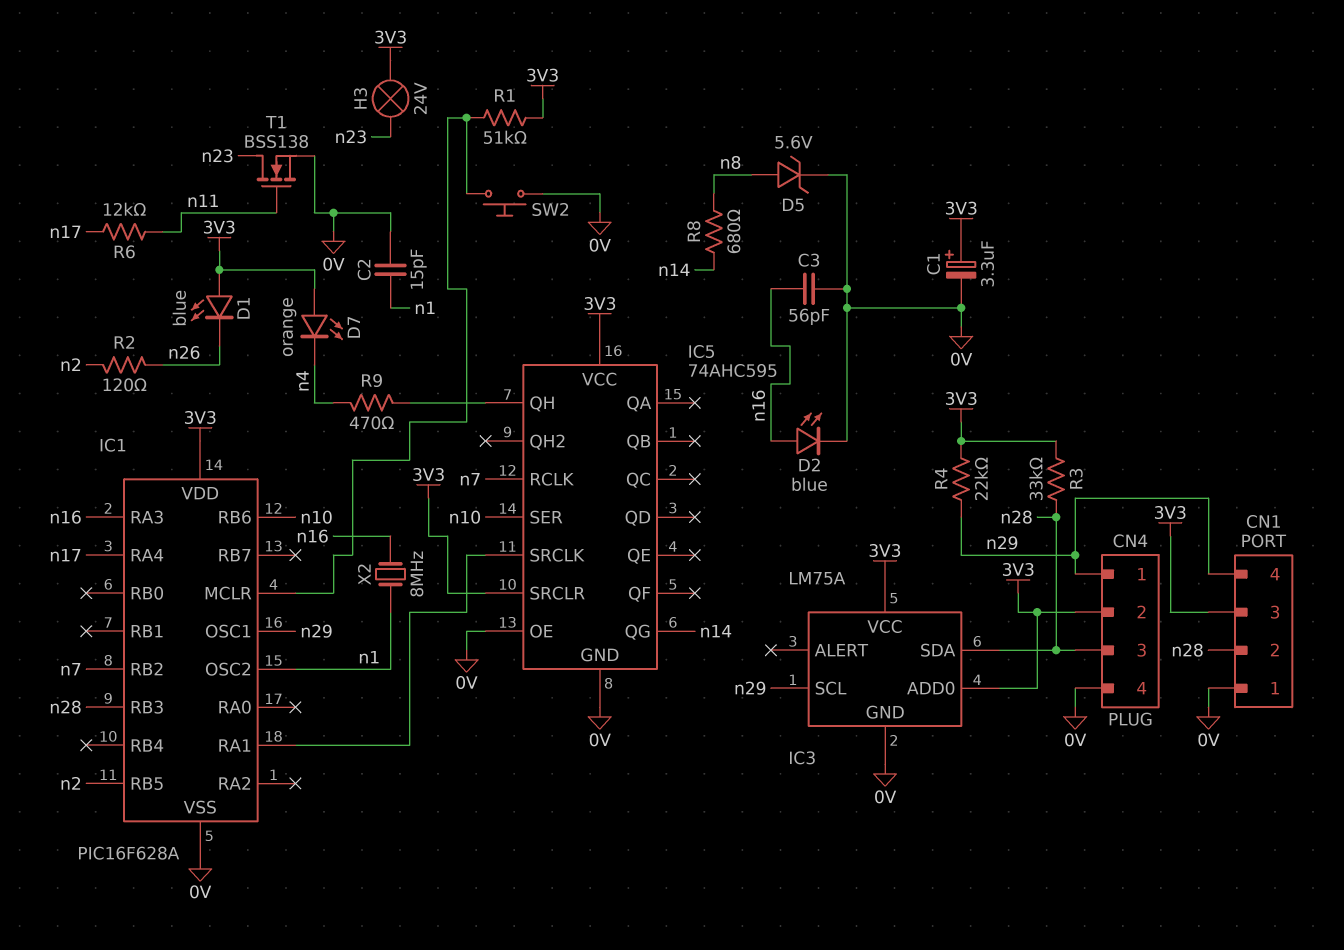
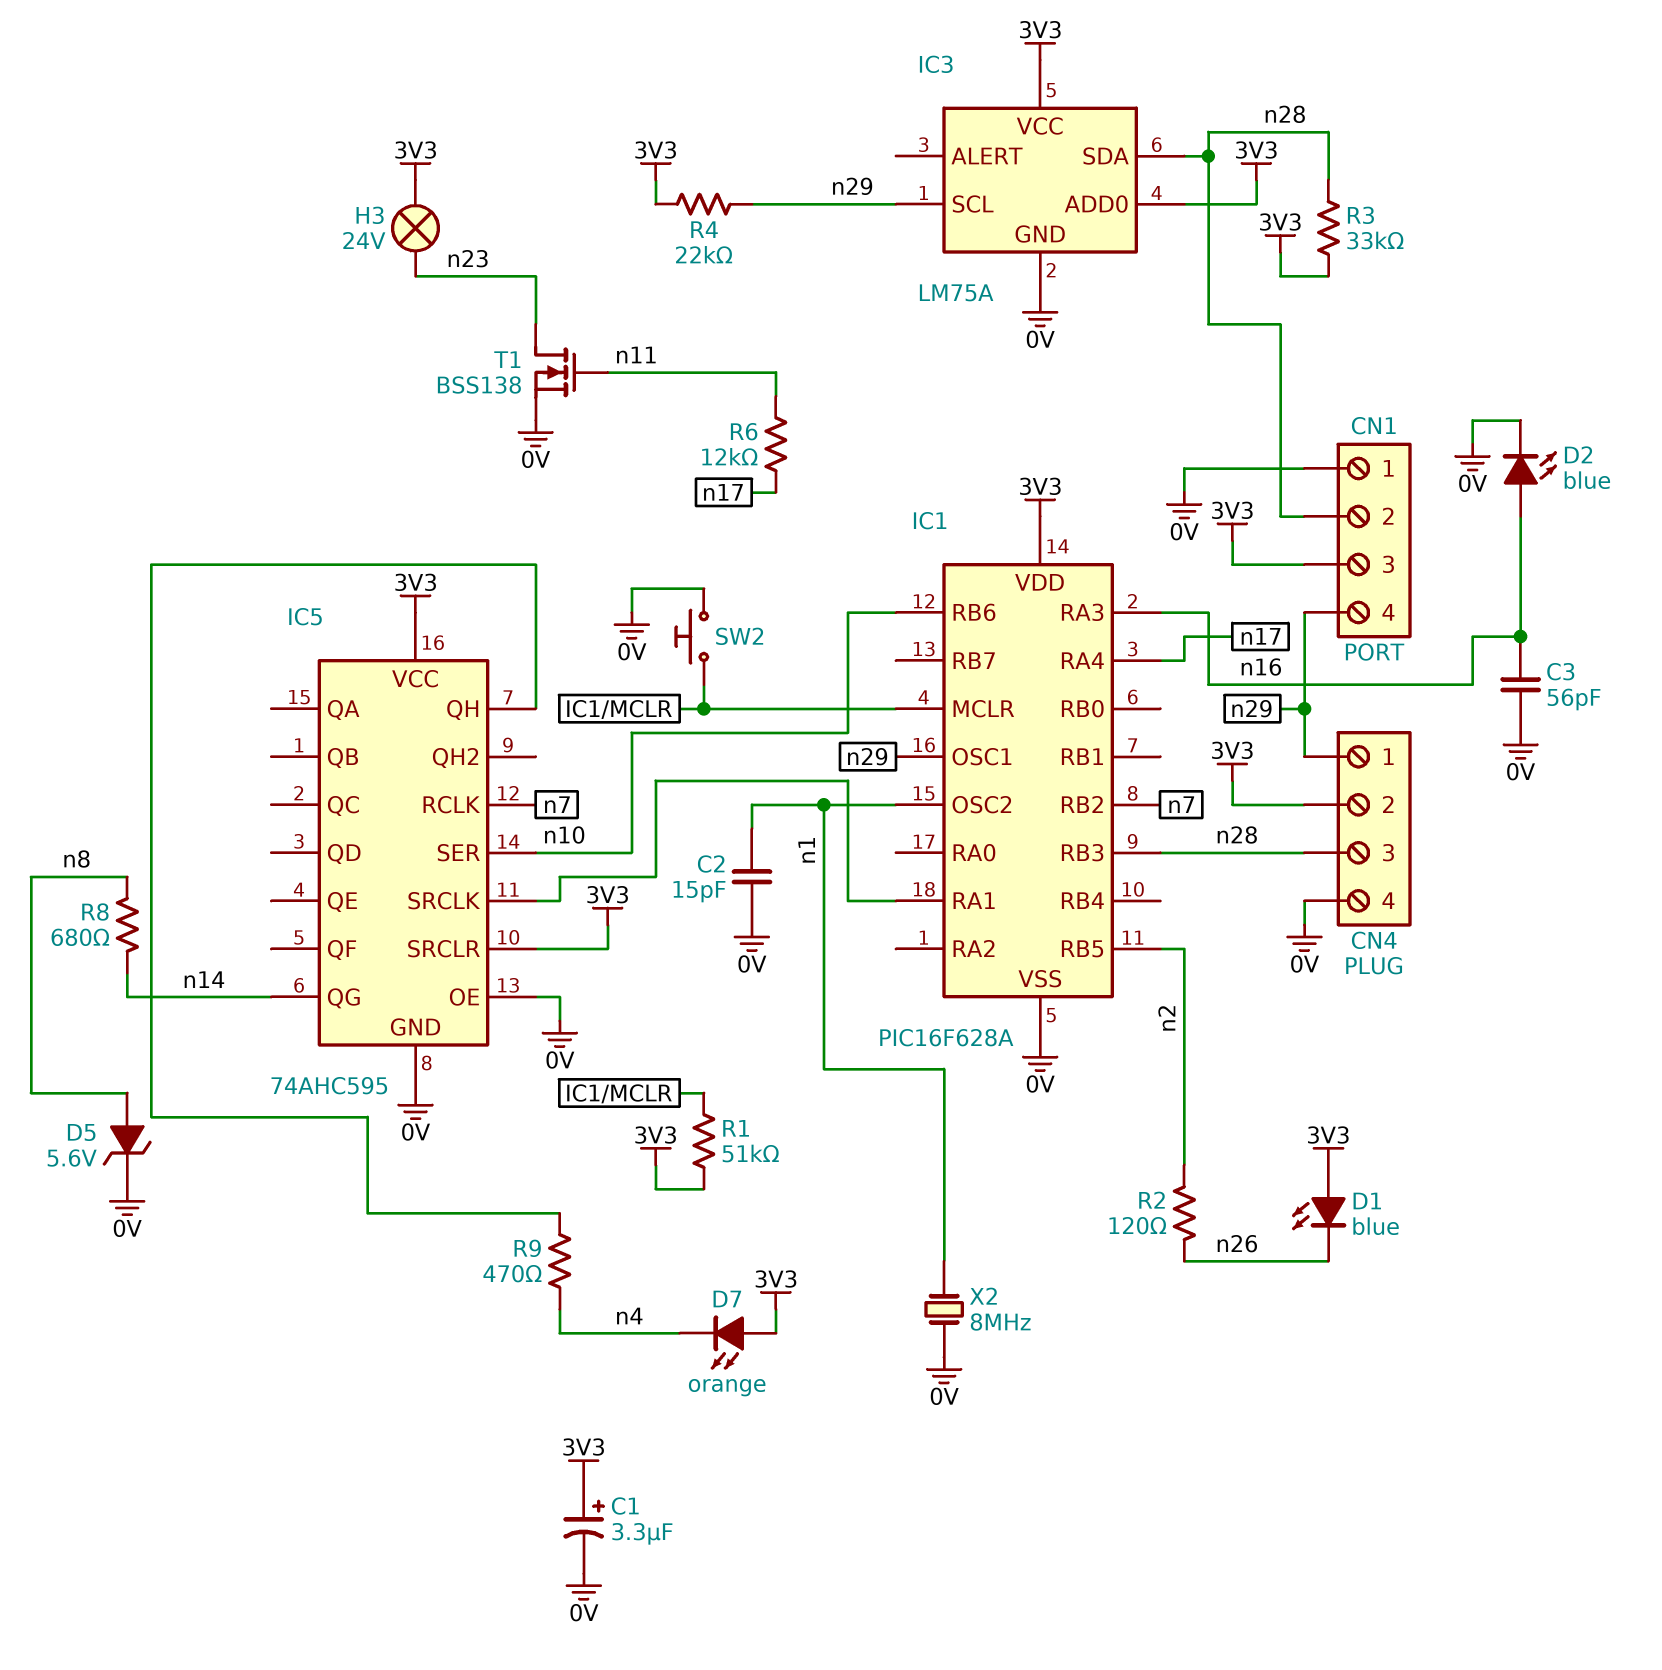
X2: 8MHz (n1, n16) -> 8MHz (0V, n1)

